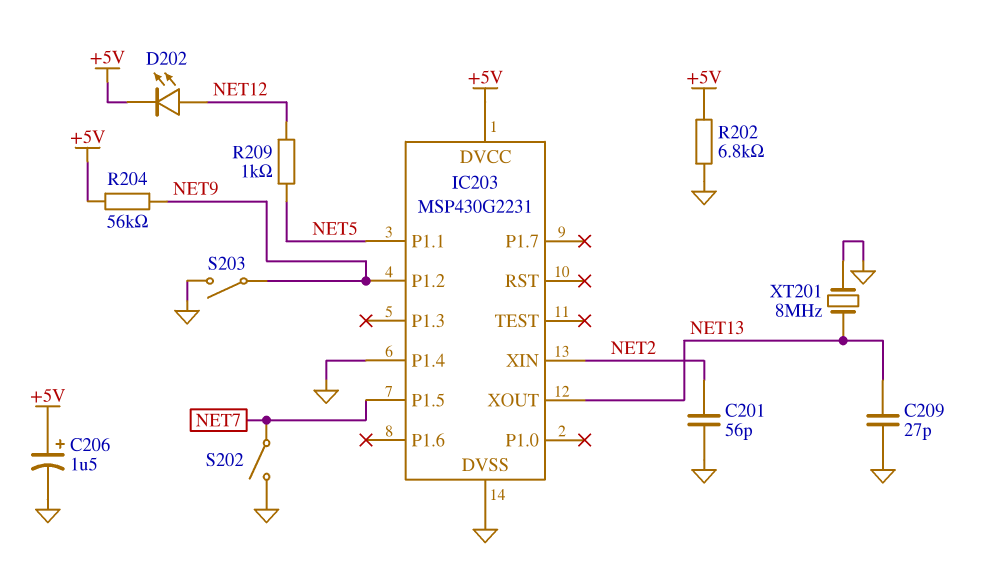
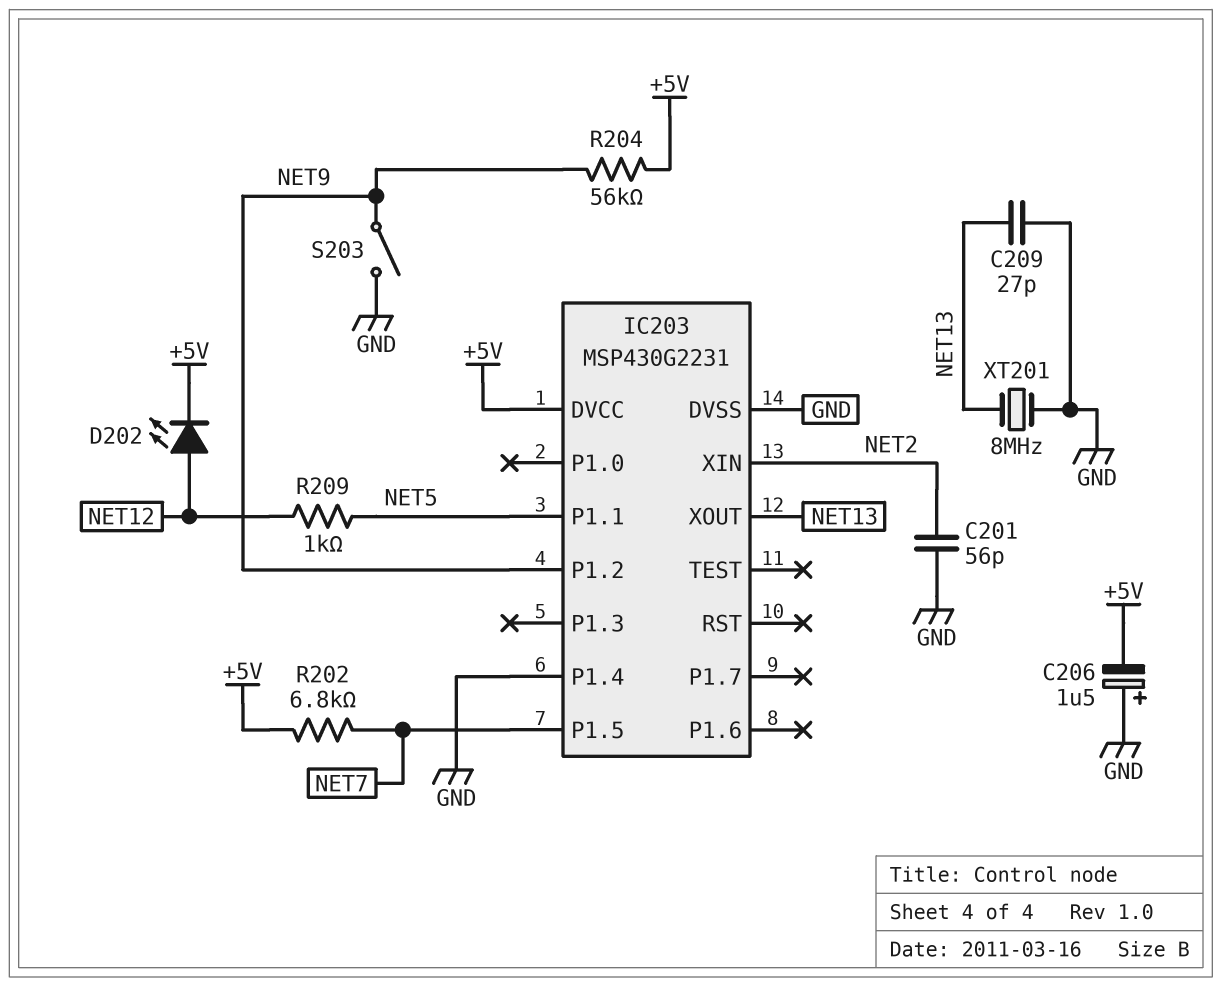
C206: 1.5uF (plus +5V, minus GND) -> 1.5uF (plus GND, minus +5V)
R202: 6.8k (+5V, GND) -> 6.8k (+5V, NET7)
S202: switch (GND, NET7) -> none

